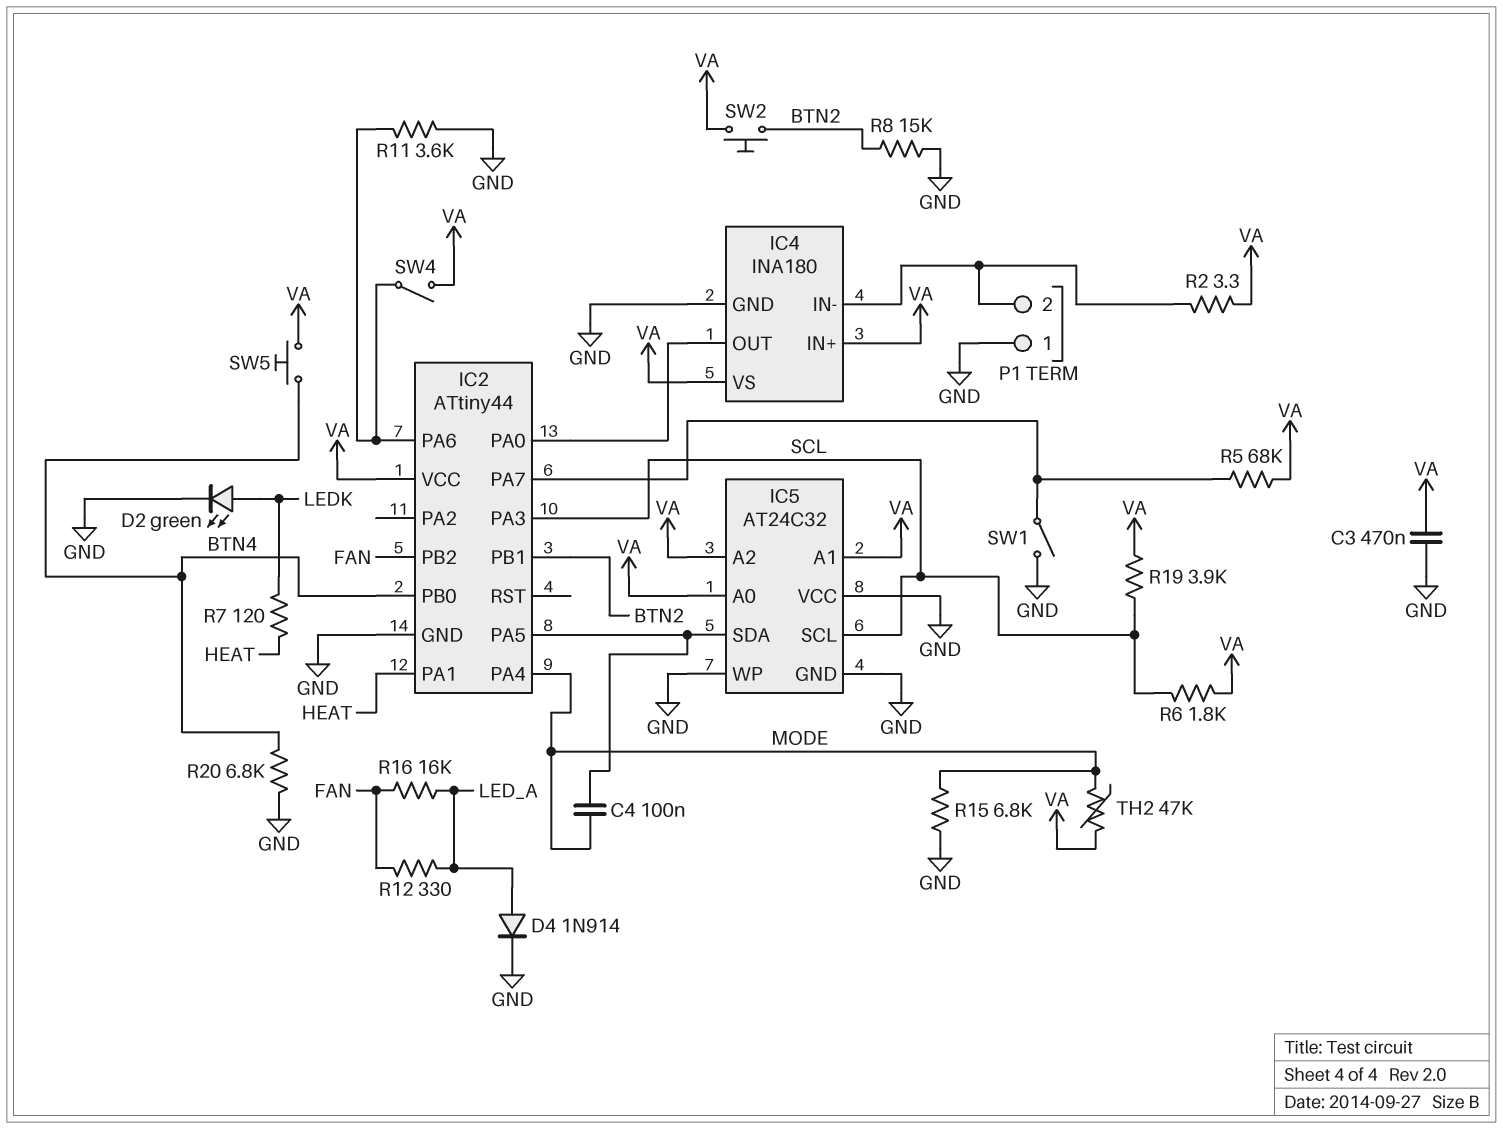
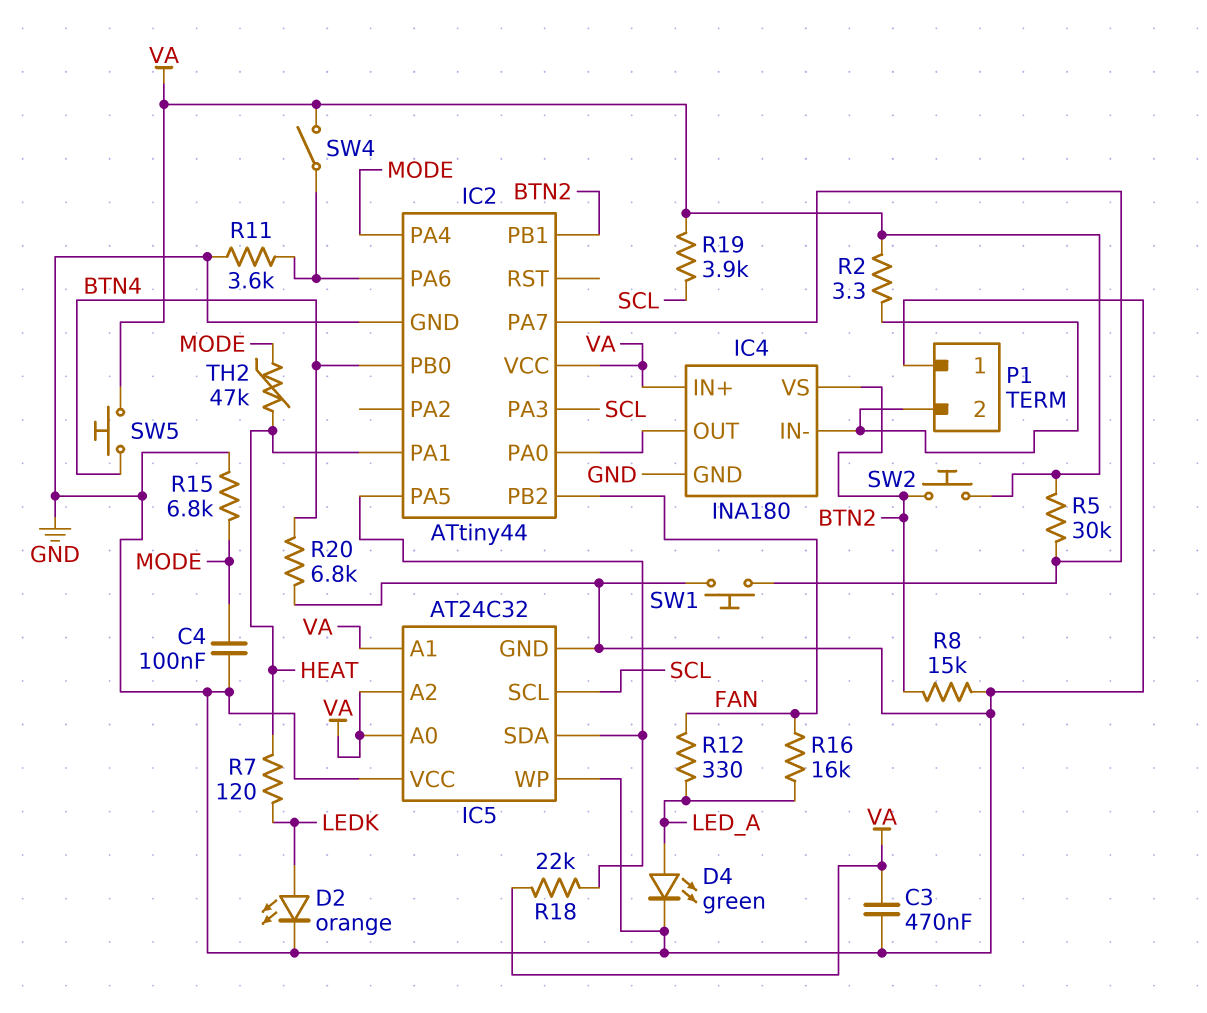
C4: 100nF (IC2/PA5, MODE) -> 100nF (GND, MODE)
D2: LED green (A LEDK, K GND) -> LED orange (A LEDK, K GND)
D4: diode 1N914 (A LED_A, K GND) -> LED green (A LED_A, K GND)
IC4 pin VS: VA -> BTN2
R5: 68k (IC2/PA7, VA) -> 30k (IC2/PA7, VA)
R6: 1.8k (SCL, VA) -> none
R18: none -> 22k (IC2/PA5, VA)
SW1: switch (GND, IC2/PA7) -> button (GND, IC2/PA7)
TH2: 47k (MODE, VA) -> 47k (HEAT, MODE)

